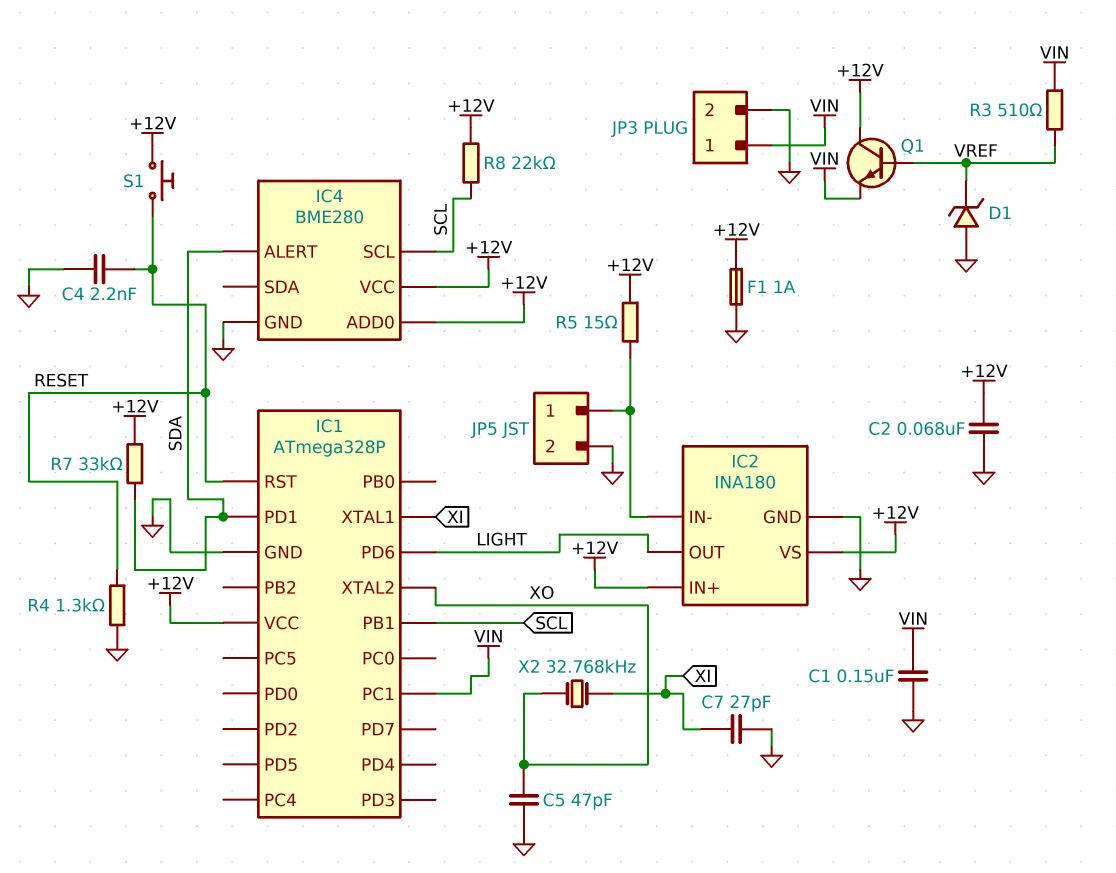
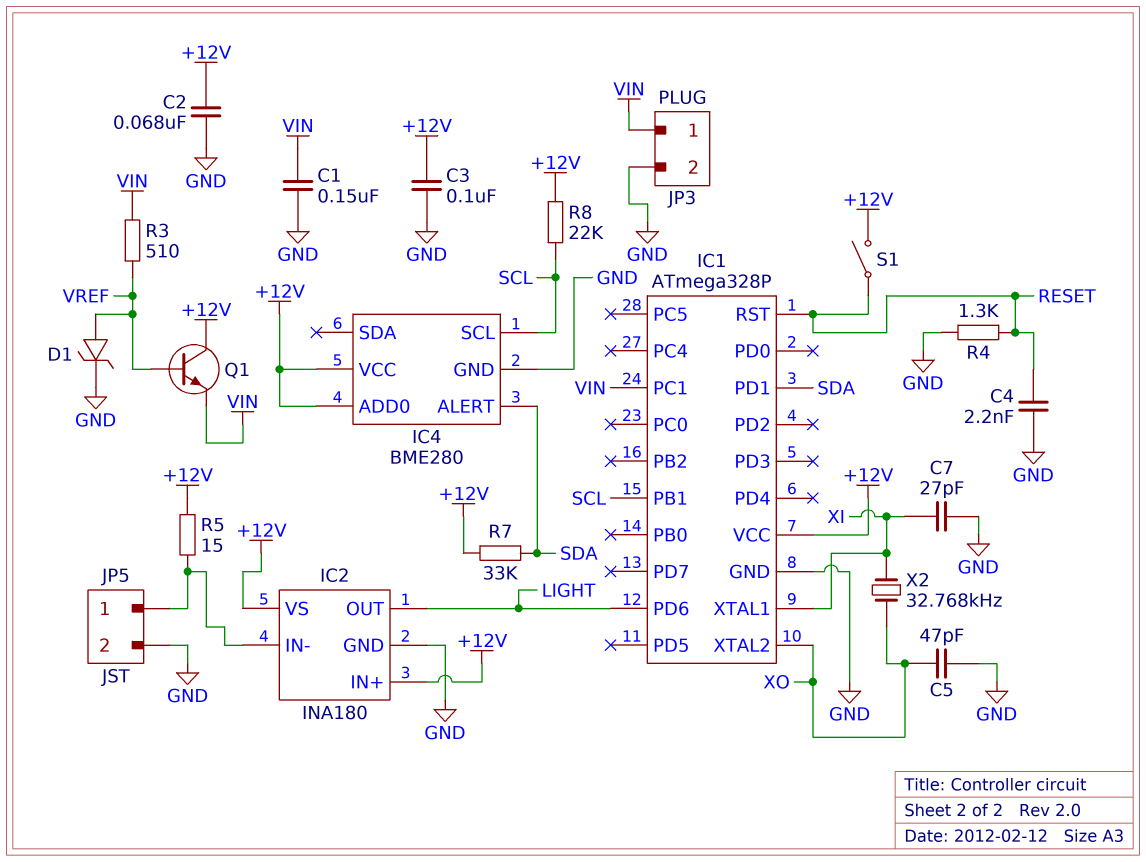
C3: none -> 100nF (+12V, GND)
D1: zener (A GND, K VREF) -> zener (A VREF, K GND)
F1: 1A (+12V, GND) -> none
S1: button (+12V, RESET) -> switch (+12V, RESET)

